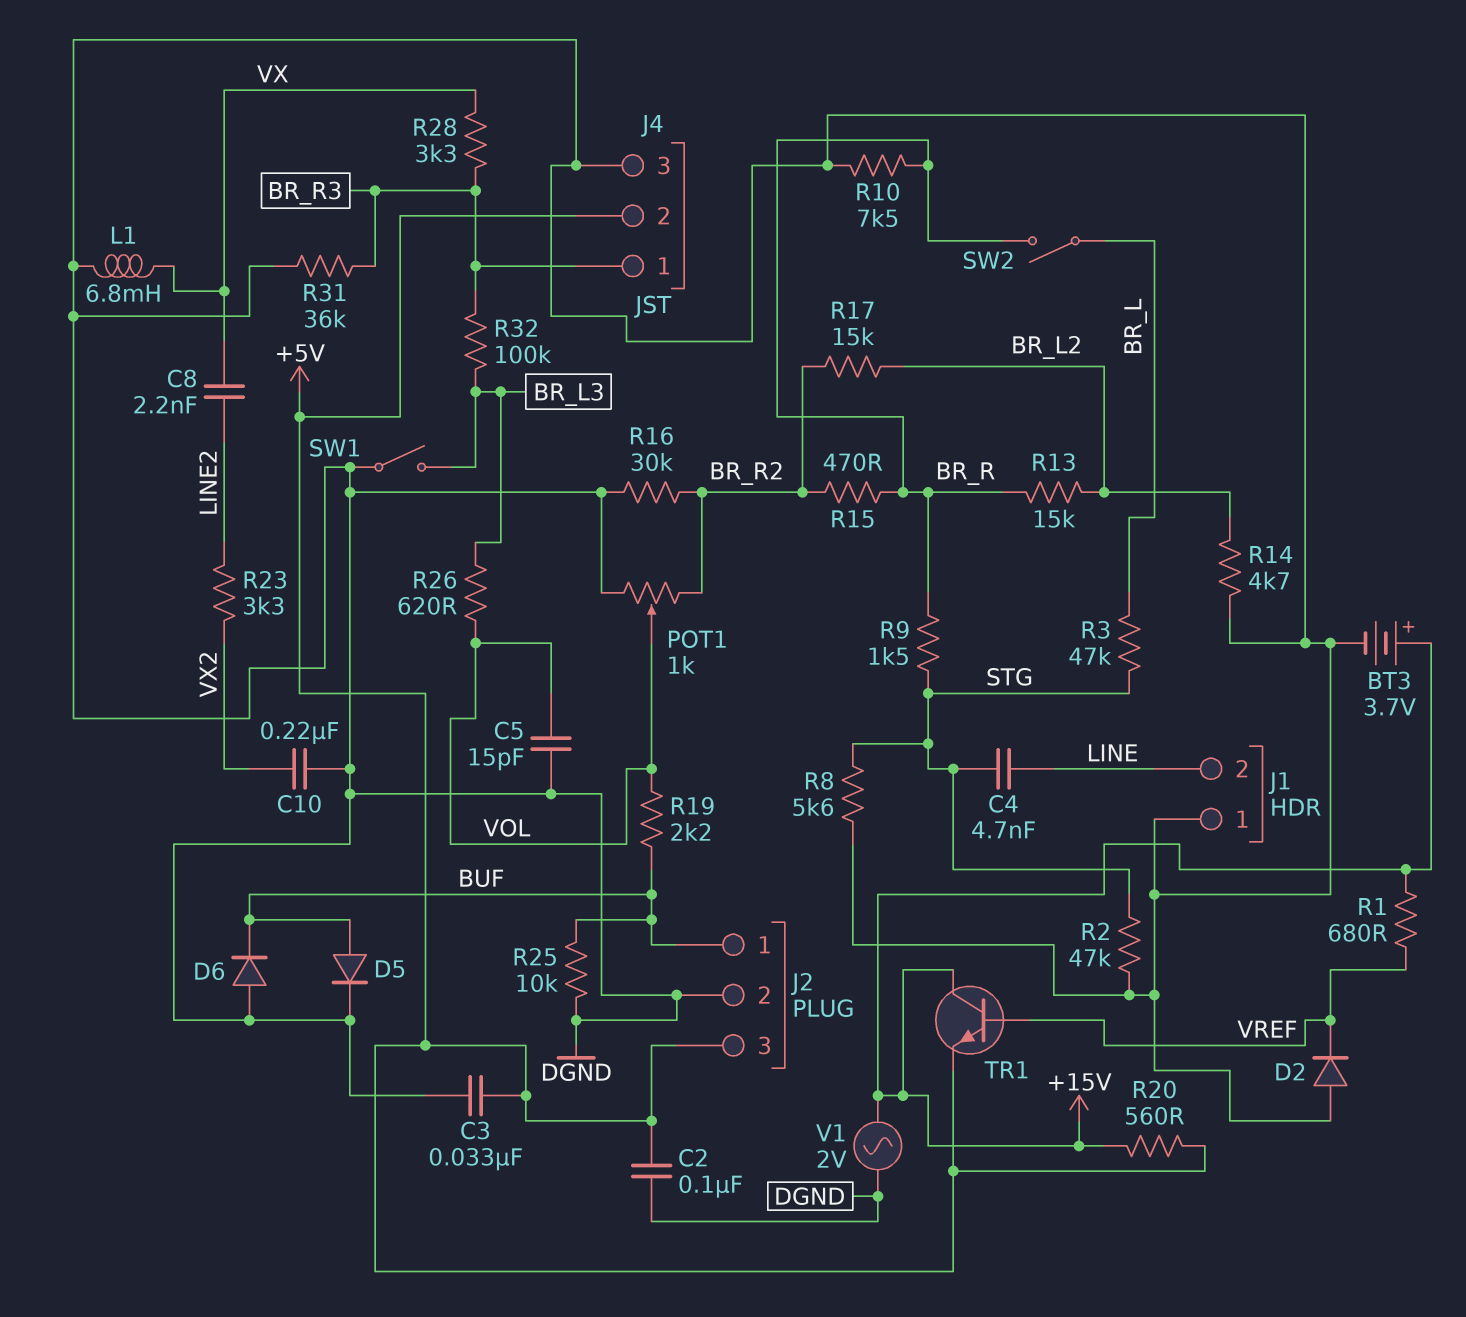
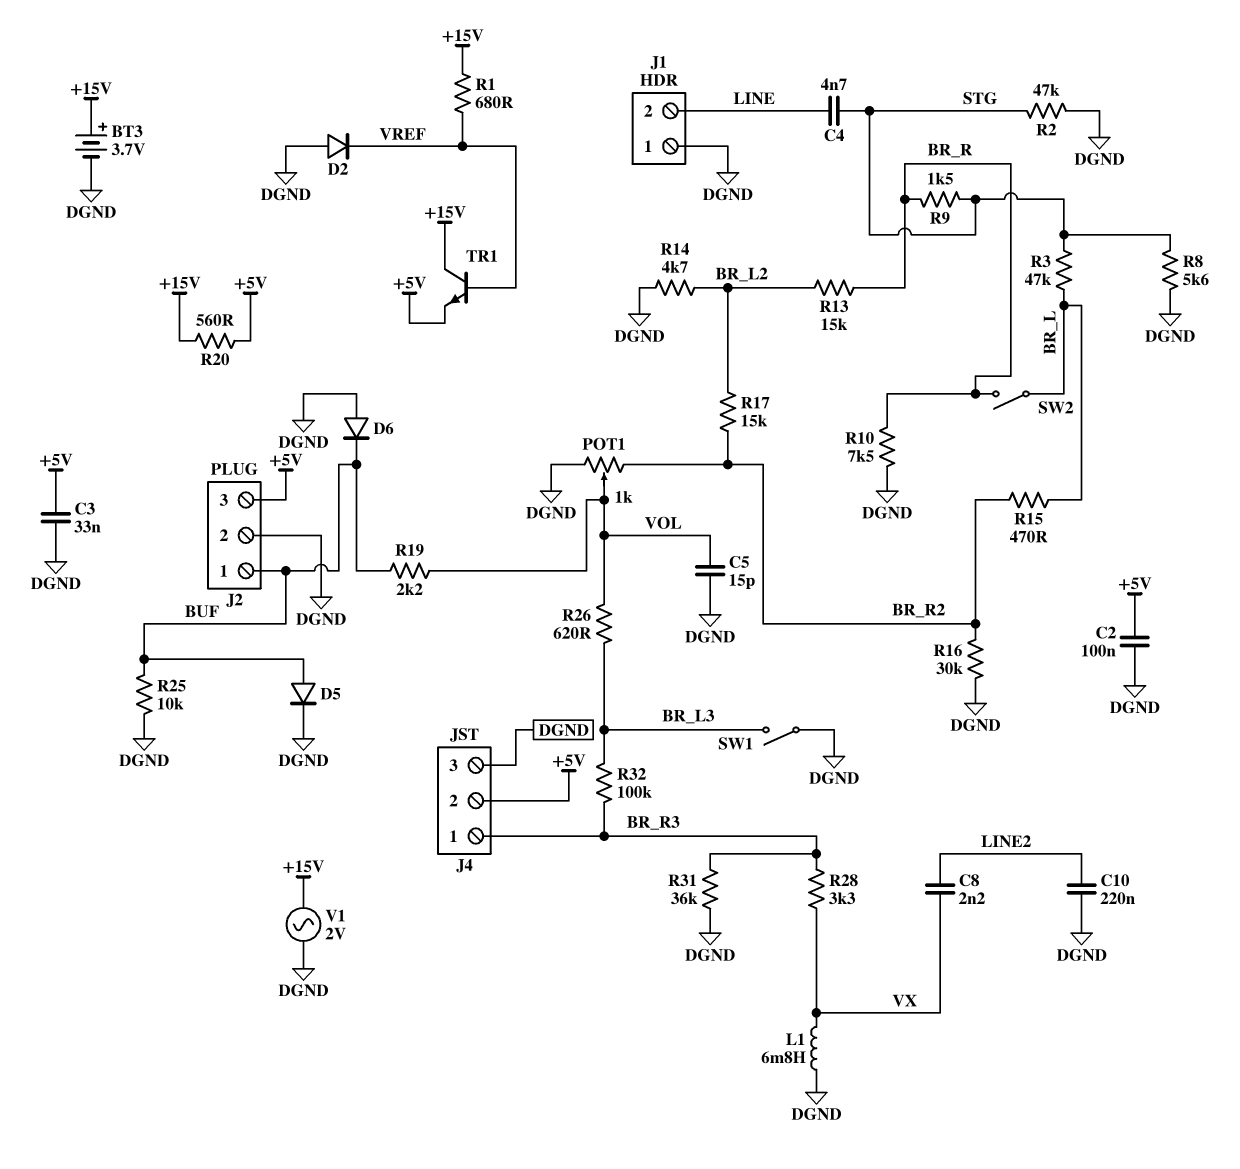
C10: 220nF (DGND, VX2) -> 220nF (DGND, LINE2)
R15: 470 (BR_R, BR_R2) -> 470 (BR_L, BR_R2)
R23: 3.3k (LINE2, VX2) -> none

